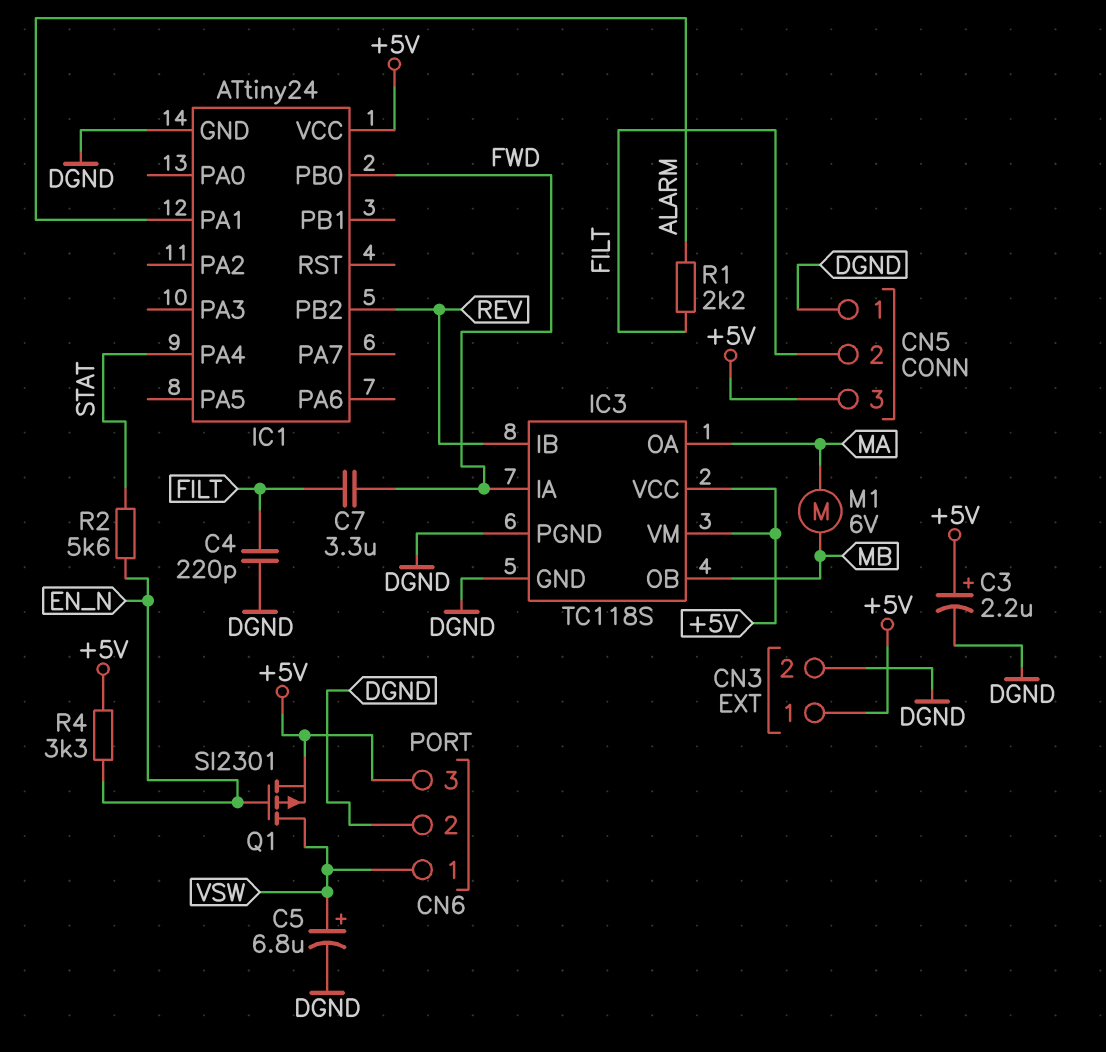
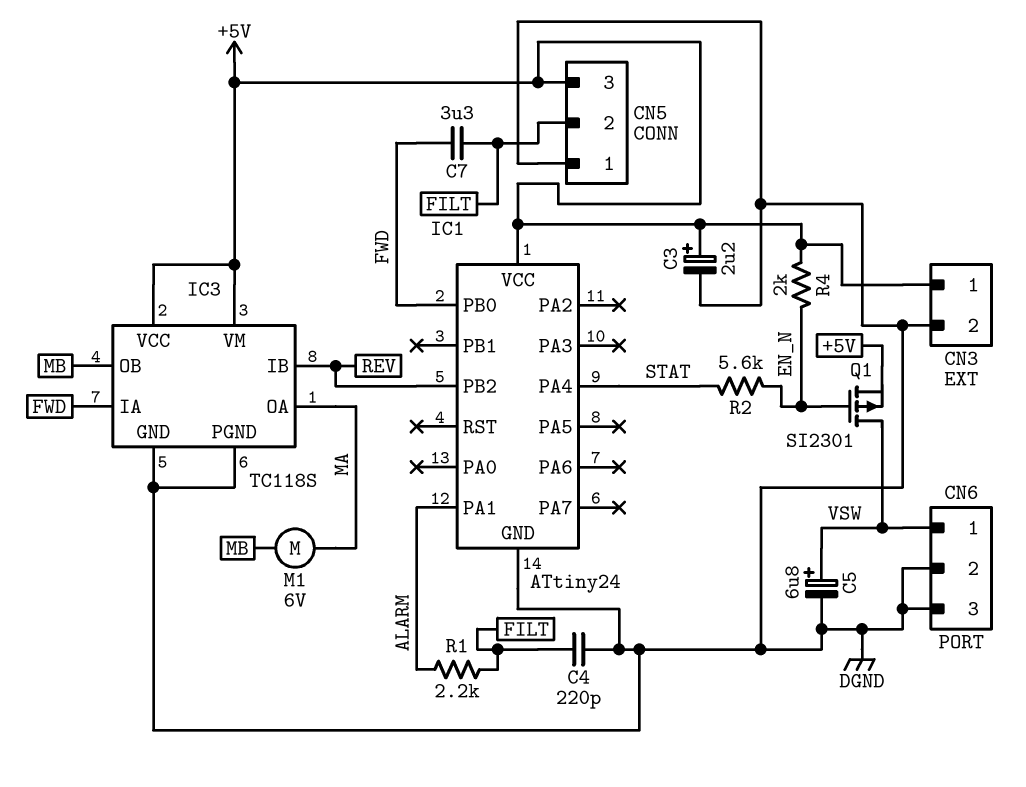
CN6 pin 3: +5V -> DGND
R4: 3.3k (+5V, EN_N) -> 2k (+5V, EN_N)

